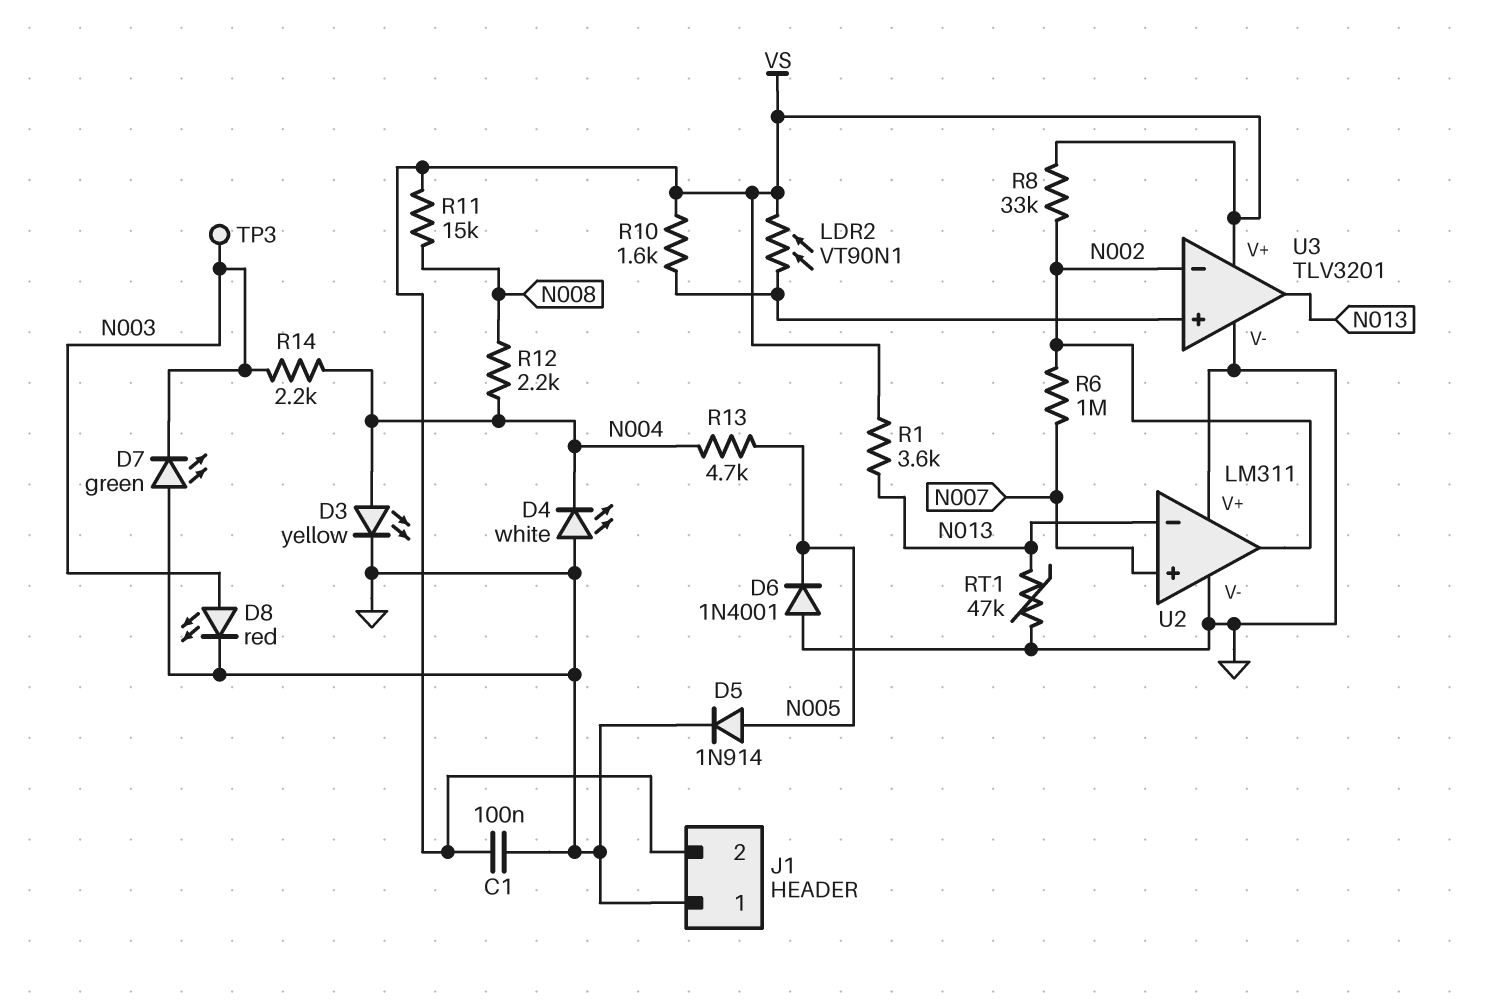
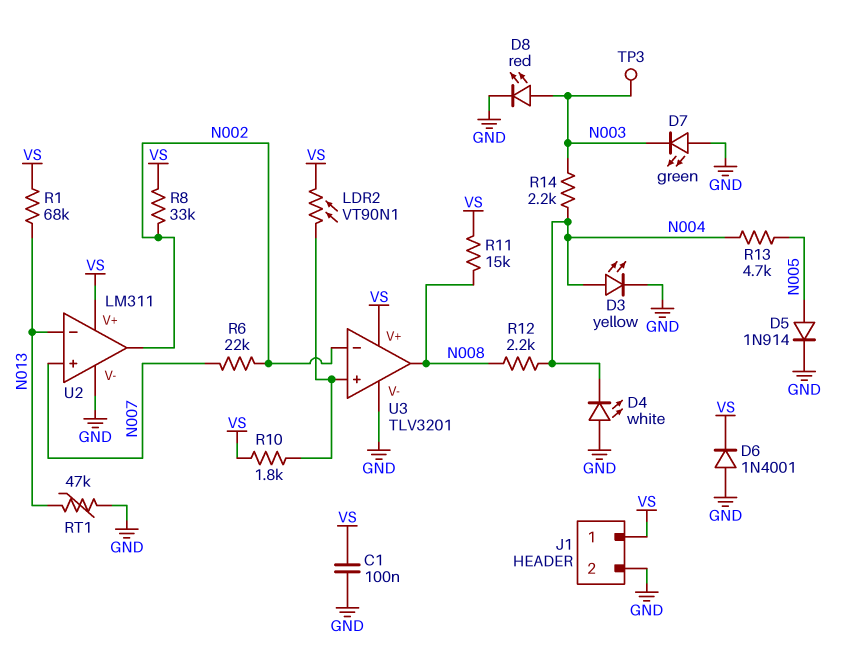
D6: diode 1N4001 (A GND, K N005) -> diode 1N4001 (A GND, K VS)
J1 pin 1: GND -> VS
J1 pin 2: VS -> GND
R1: 3.6k (N013, VS) -> 68k (N013, VS)
R6: 1M (N002, N007) -> 22k (N002, N007)
R10: 1.6k (U3/in+, VS) -> 1.8k (U3/in+, VS)
U2 pin V+: GND -> VS
U3 pin out: N013 -> N008

